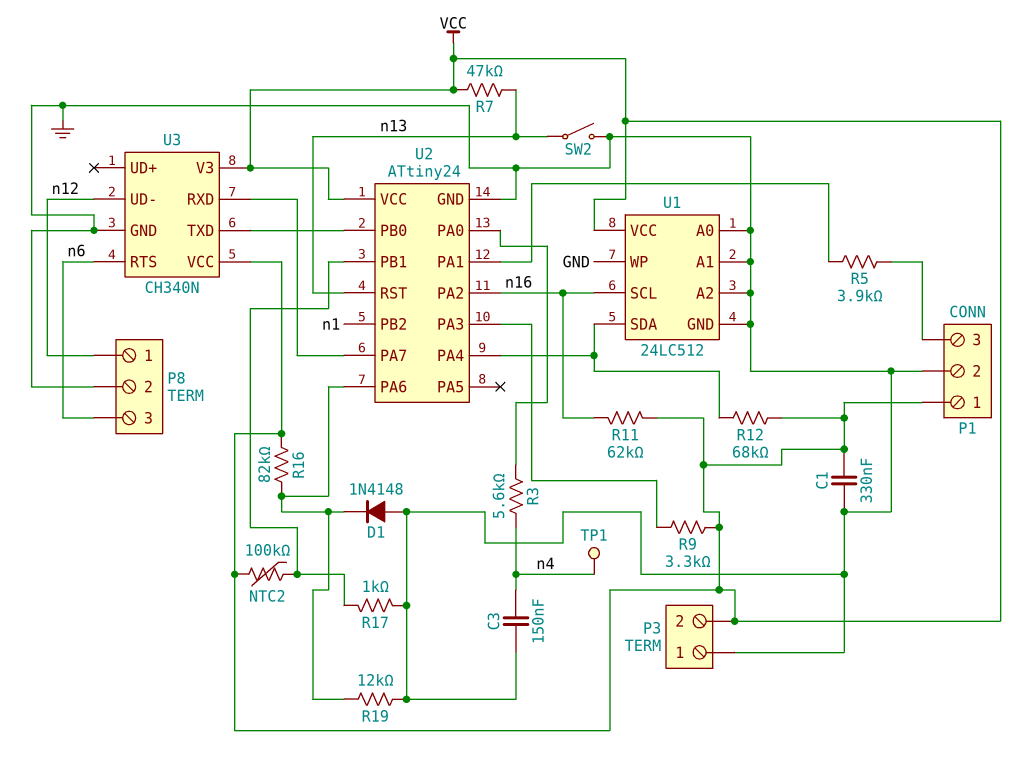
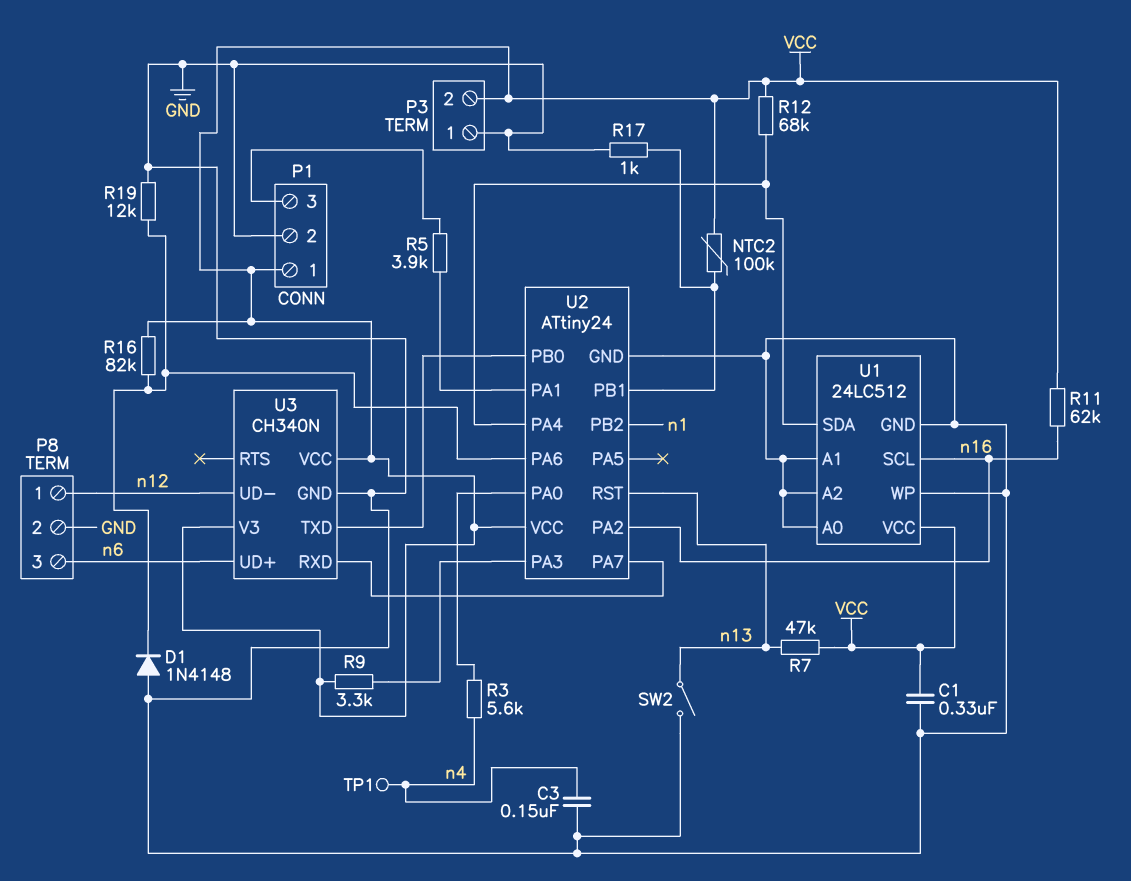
U3 pin RTS: n6 -> none
U3 pin UD+: none -> n6

